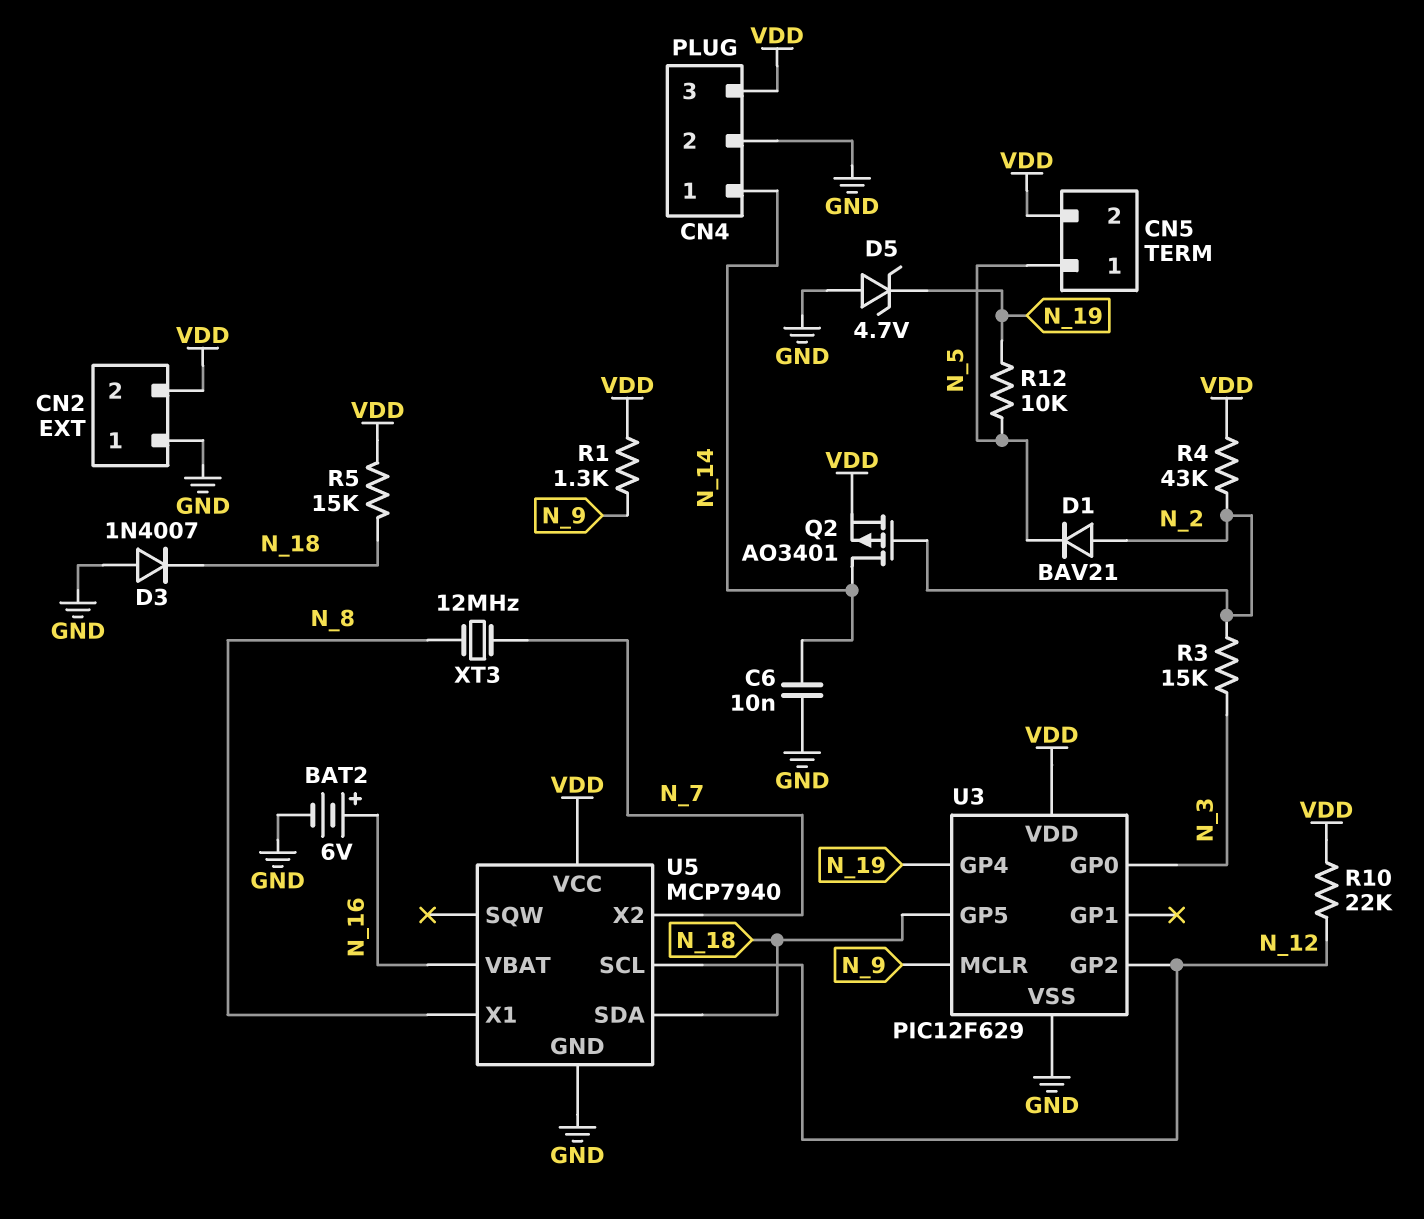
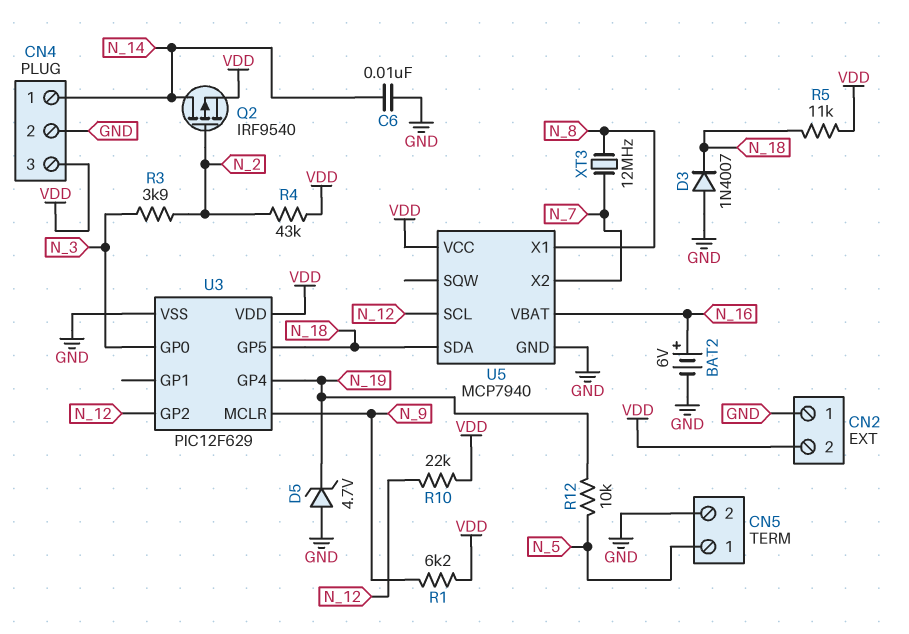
CN5 pin 2: VDD -> GND
D1: diode BAV21 (A N_2, K N_5) -> none
Q2: PMOS AO3401 (G N_2, D N_14, S VDD) -> PMOS IRF9540 (G N_2, D N_14, S VDD)
R1: 1.3k (N_9, VDD) -> 6.2k (N_9, VDD)
R3: 15k (N_2, N_3) -> 3.9k (N_2, N_3)
R5: 15k (N_18, VDD) -> 11k (N_18, VDD)

